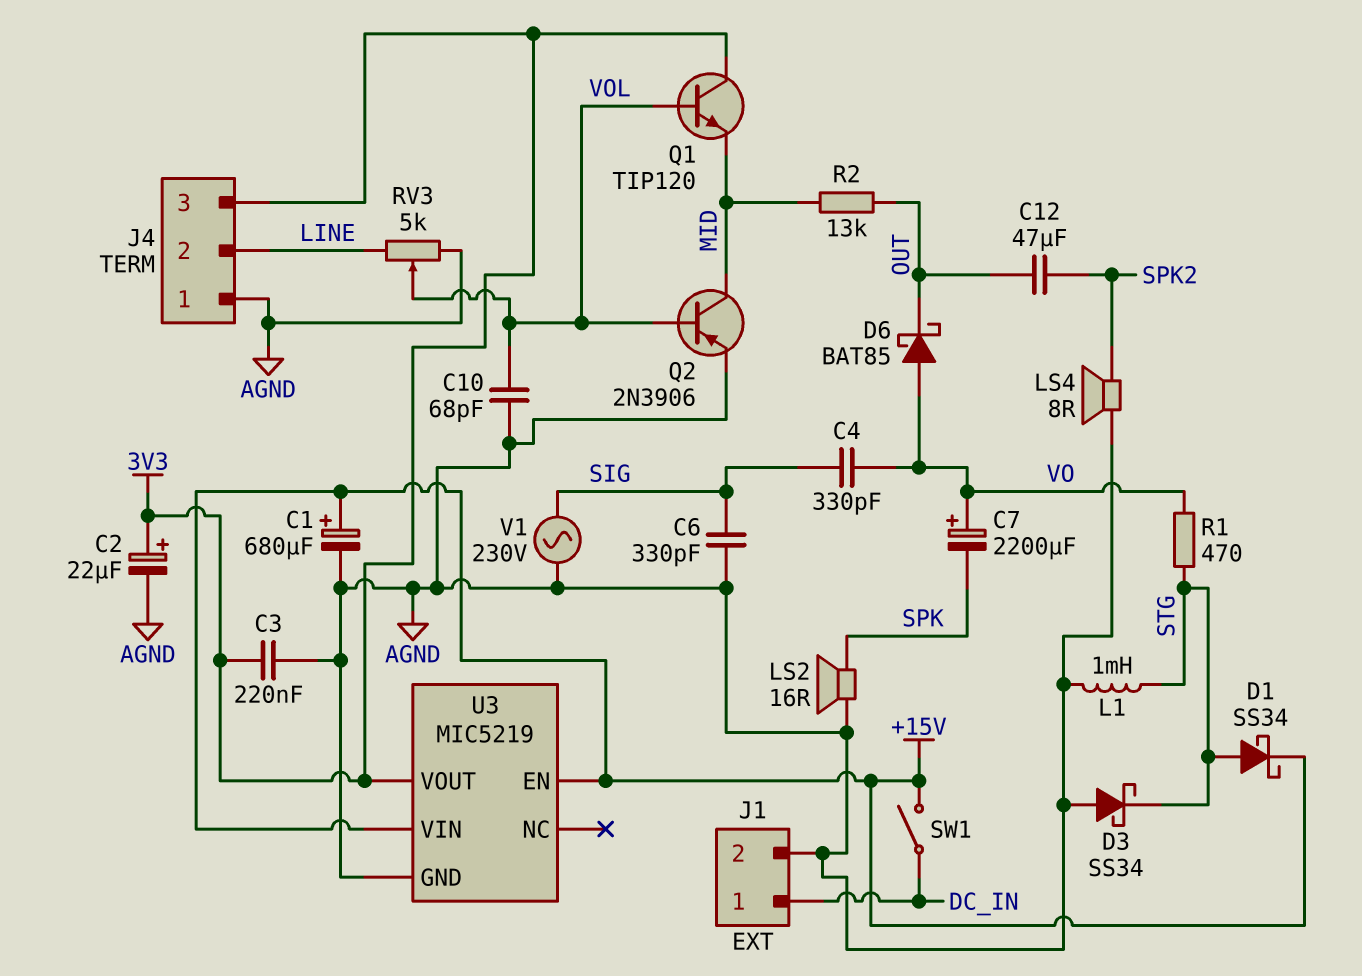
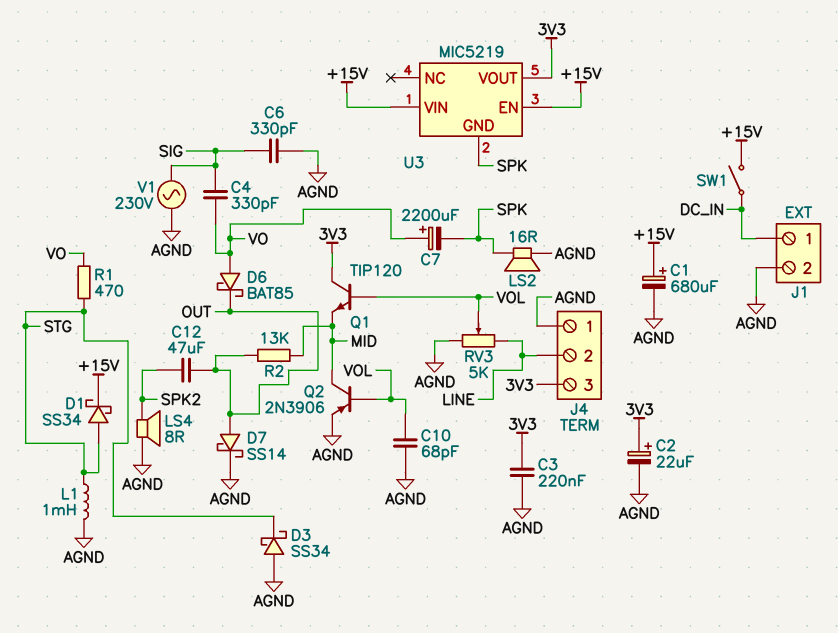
D7: none -> schottky SS14 (A OUT, K AGND)
U3 pin GND: AGND -> SPK

